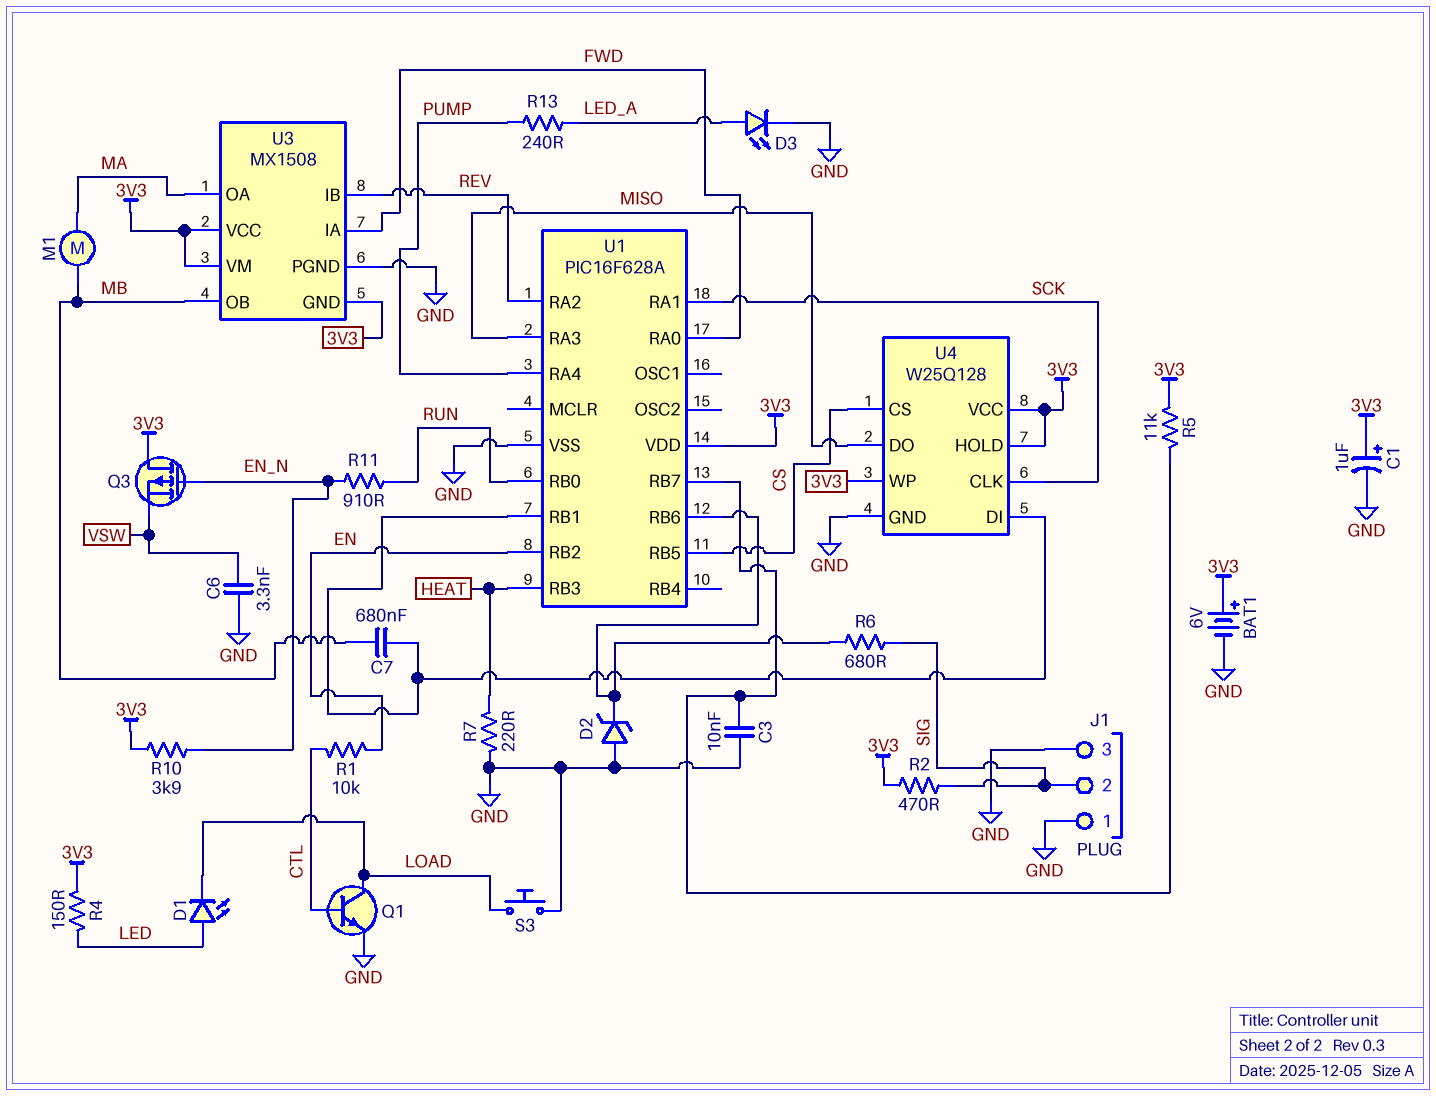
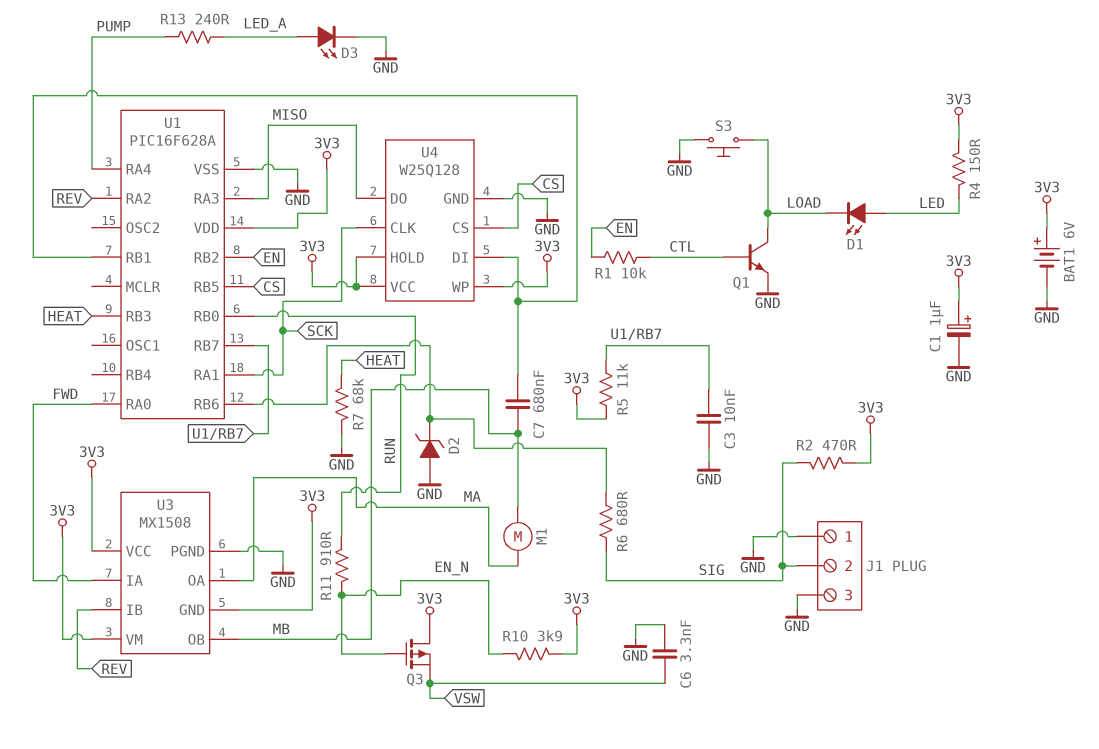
R7: 220 (GND, HEAT) -> 68k (GND, HEAT)

